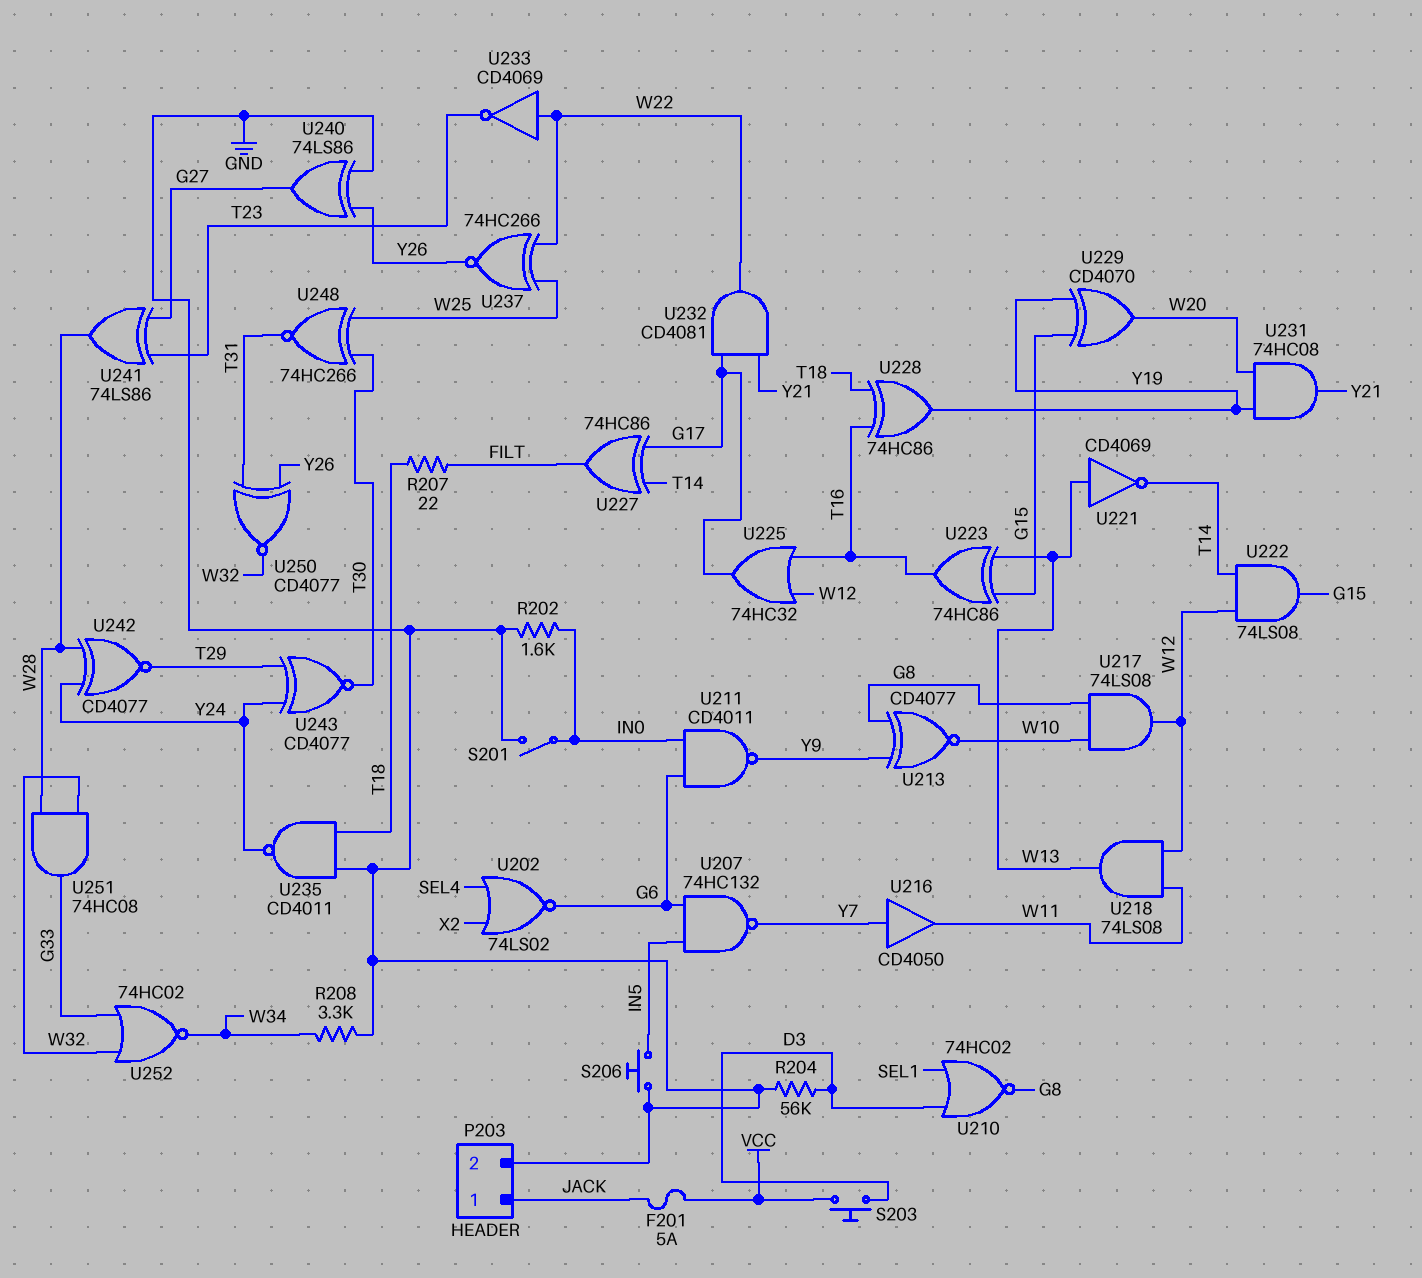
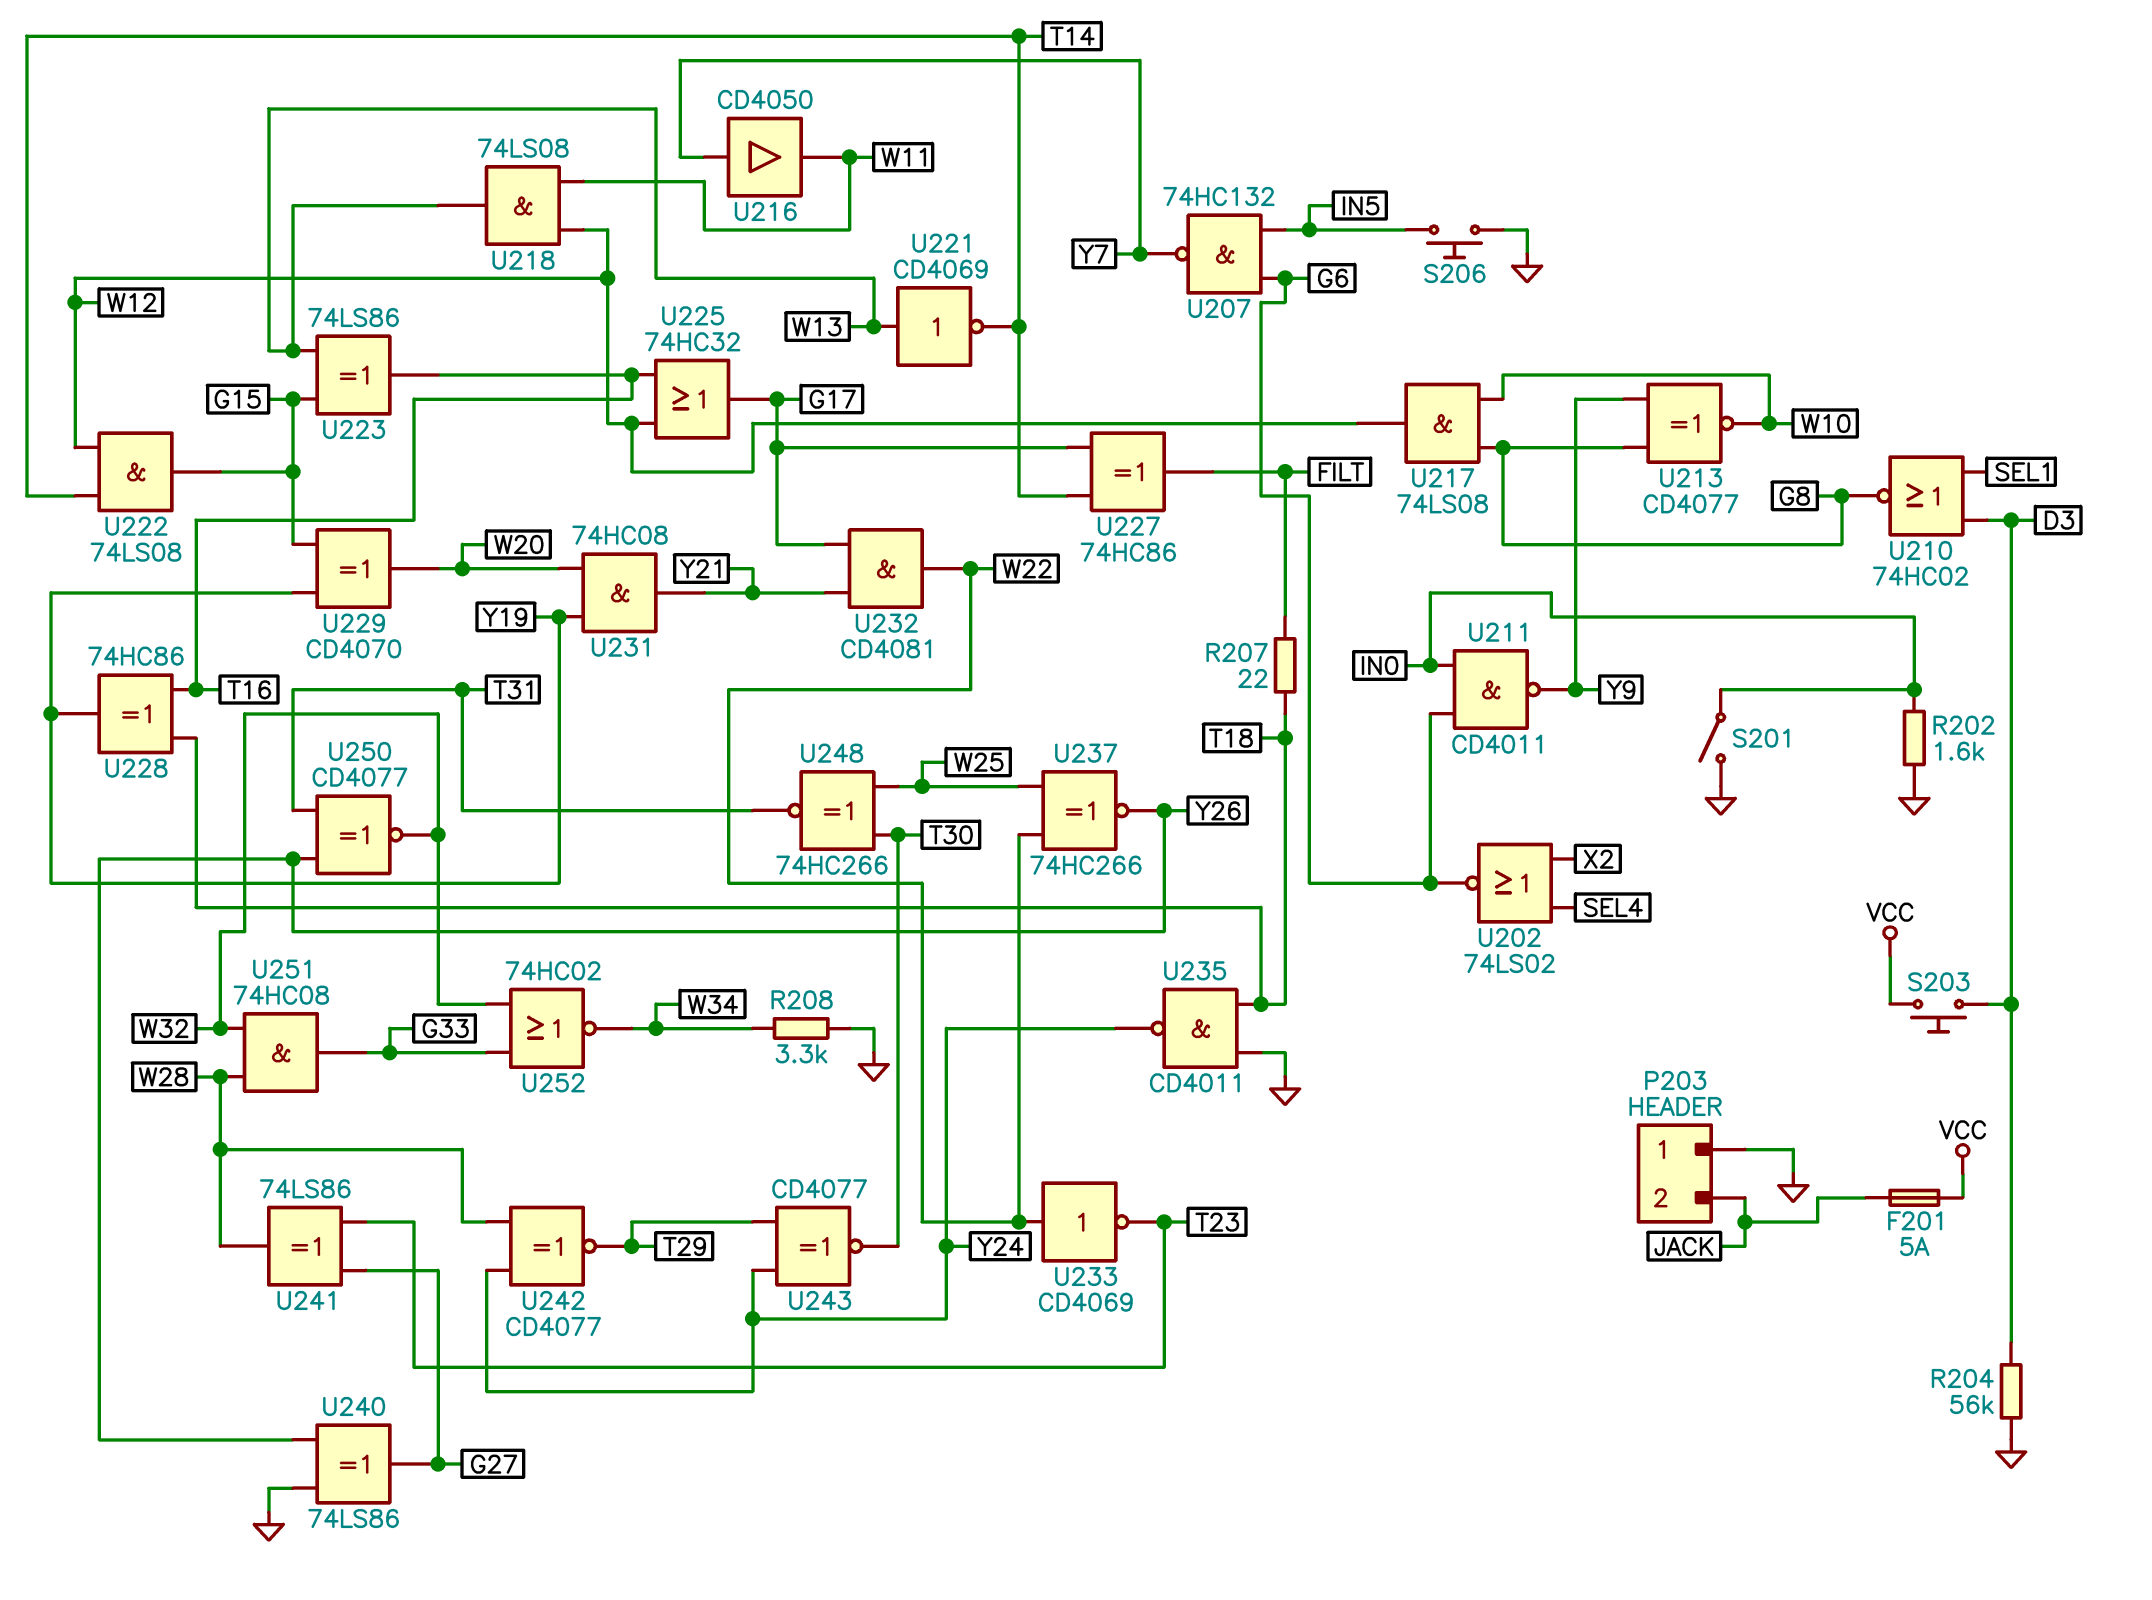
P203 pin 1: JACK -> GND
P203 pin 2: GND -> JACK
U223: XOR 74HC86 (in G15, in W13, out T16) -> XOR 74LS86 (in G15, in W13, out T16)

